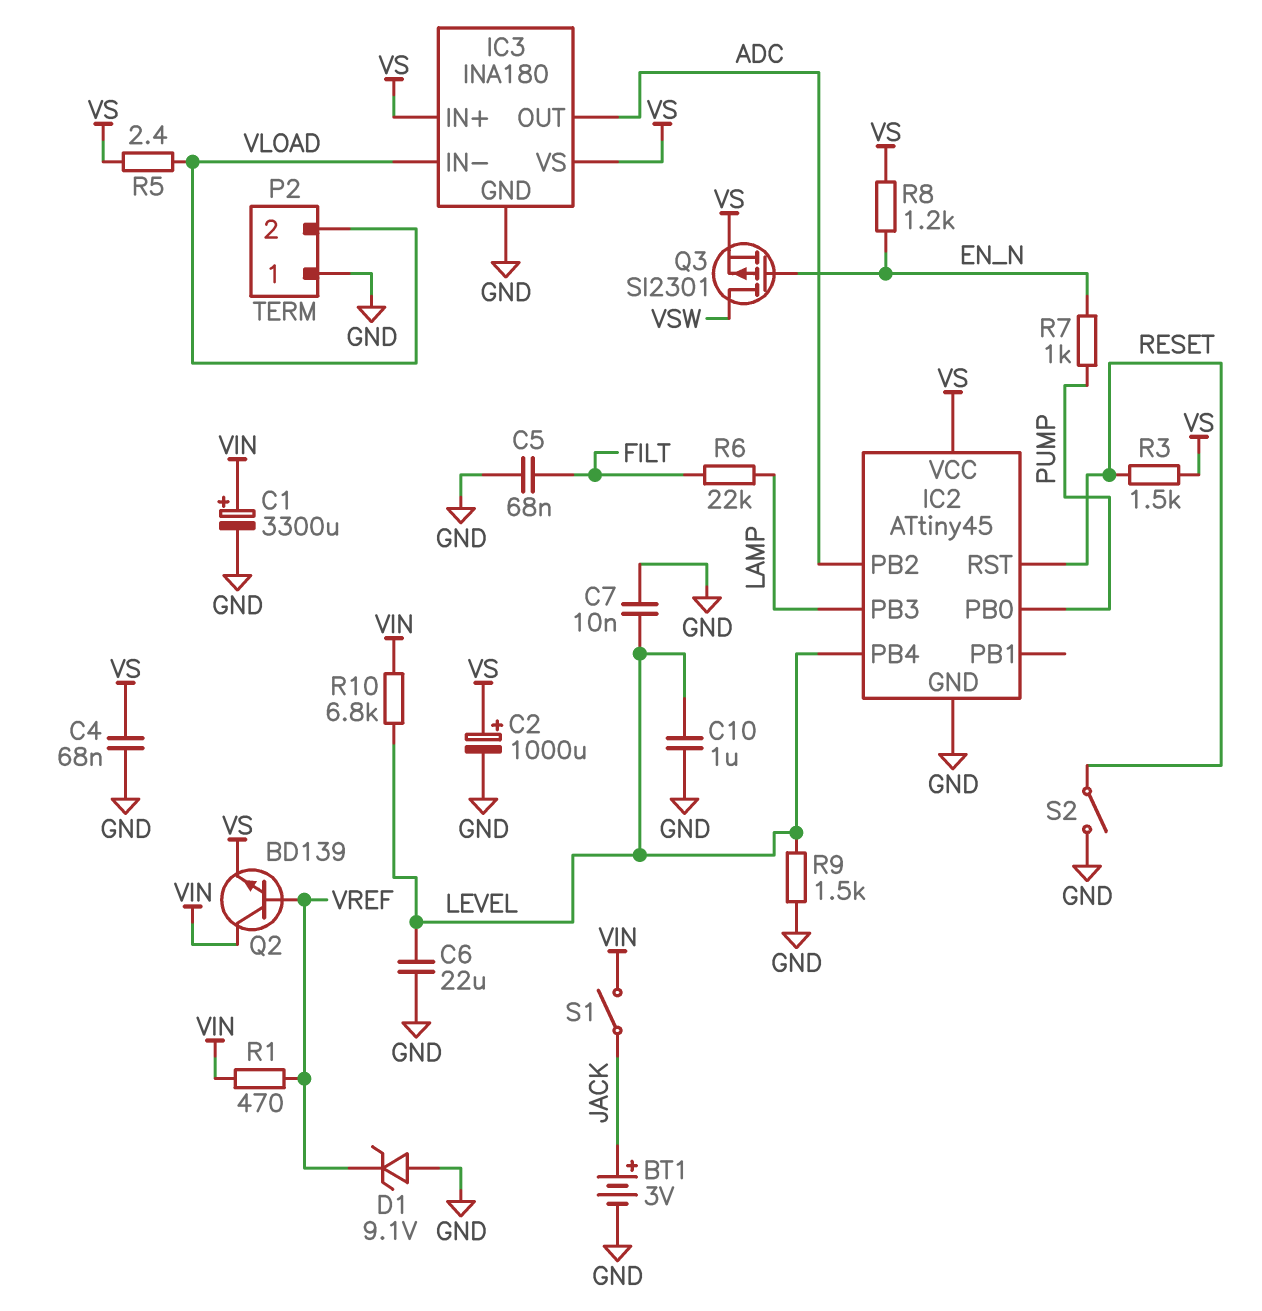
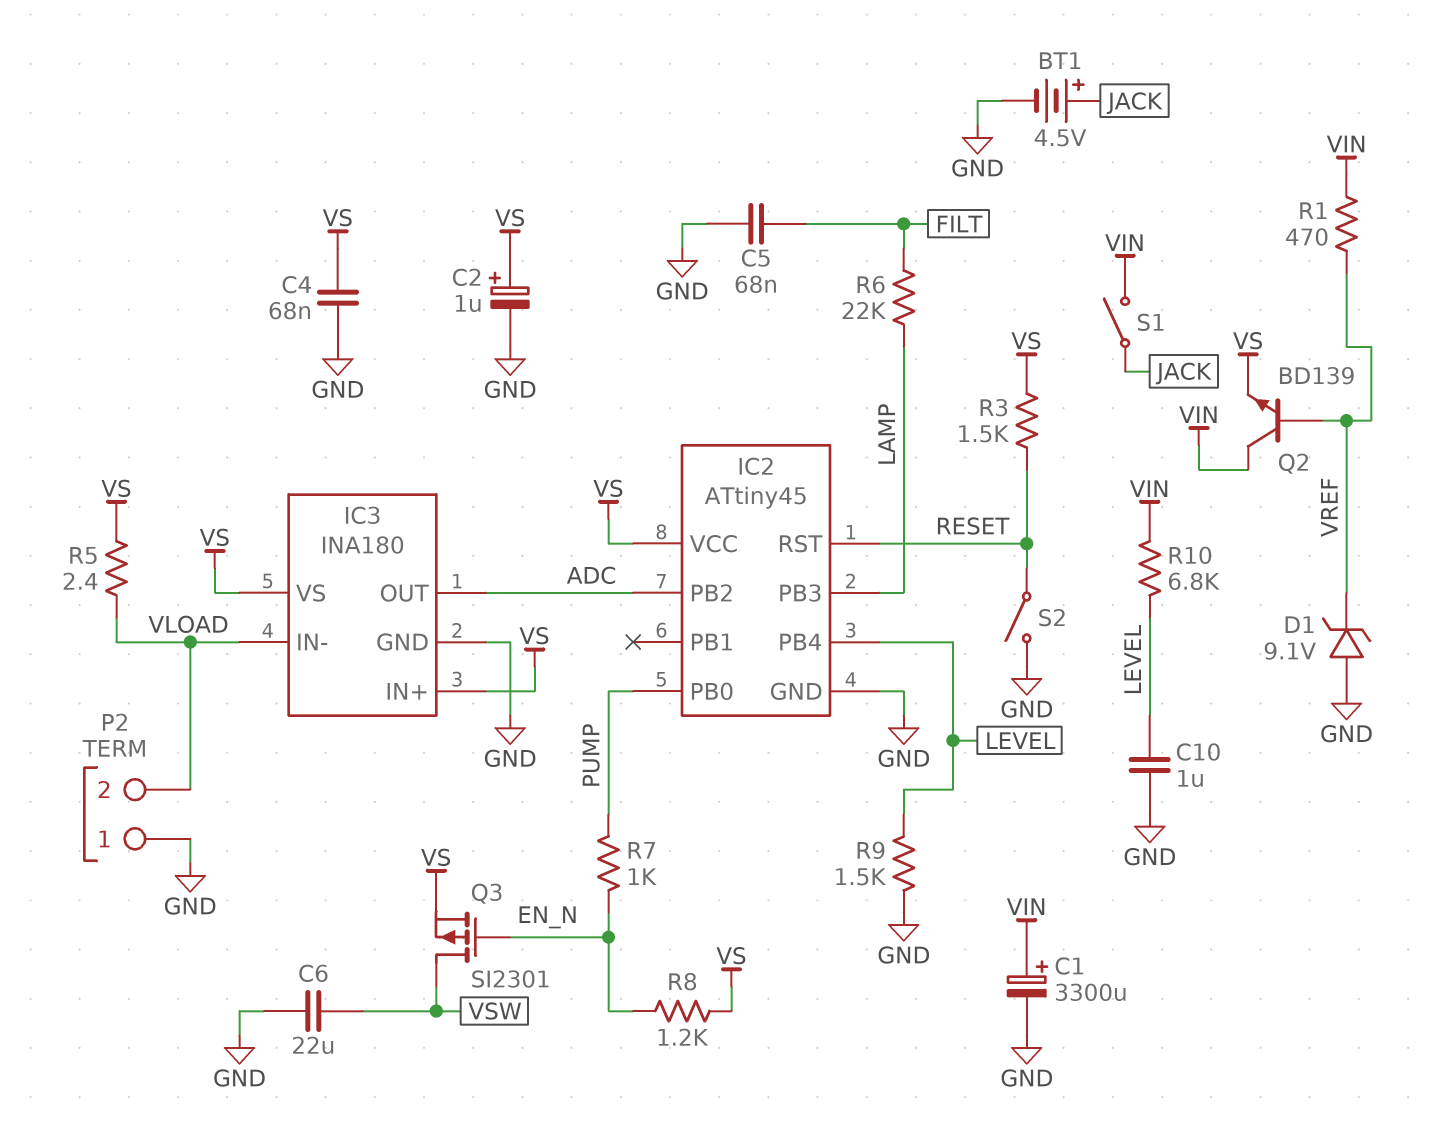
BT1: 3V (plus JACK, minus GND) -> 4.5V (plus JACK, minus GND)
C2: 1000uF (plus VS, minus GND) -> 1uF (plus VS, minus GND)
C6: 22uF (GND, LEVEL) -> 22uF (GND, VSW)
C7: 10nF (GND, LEVEL) -> none

